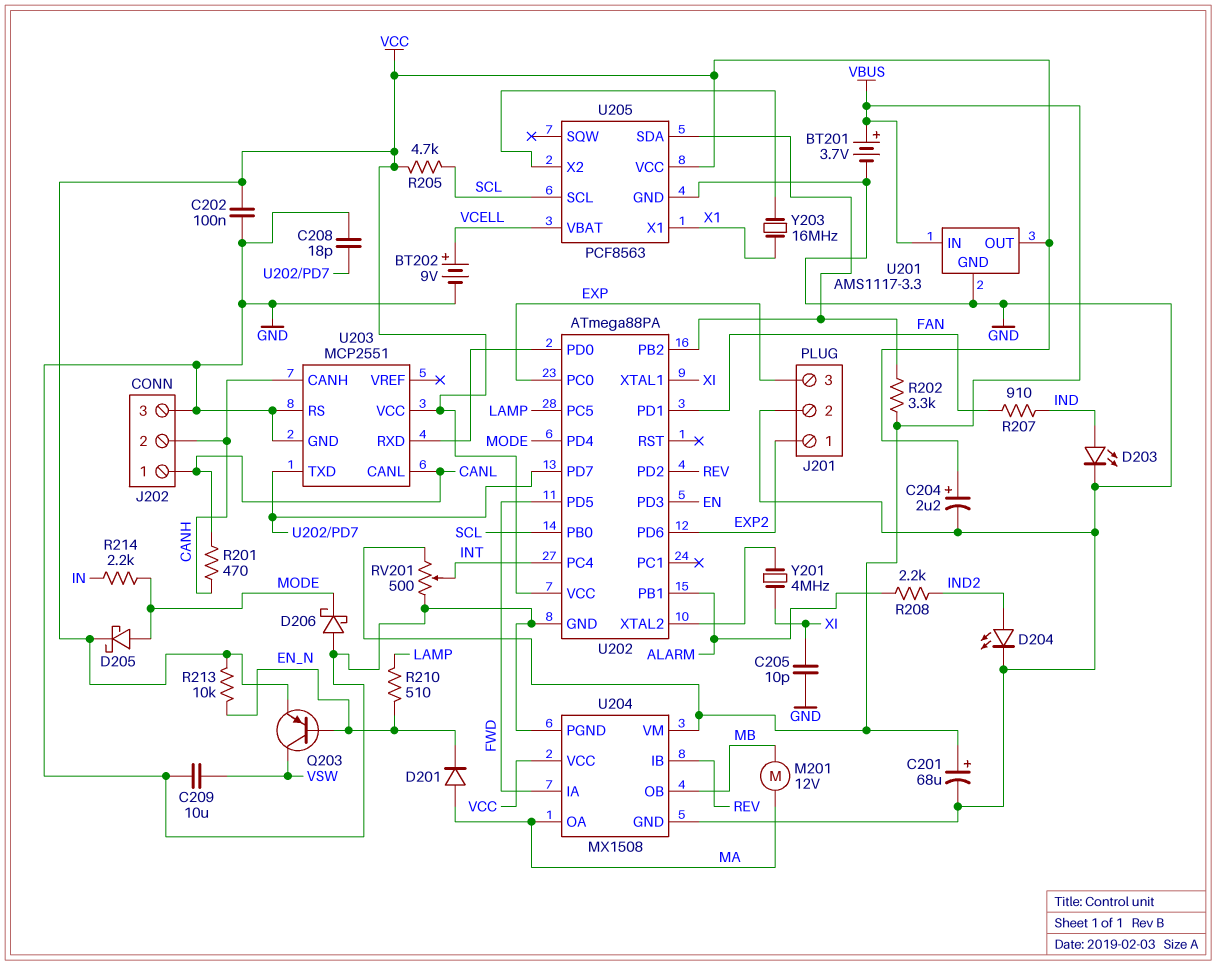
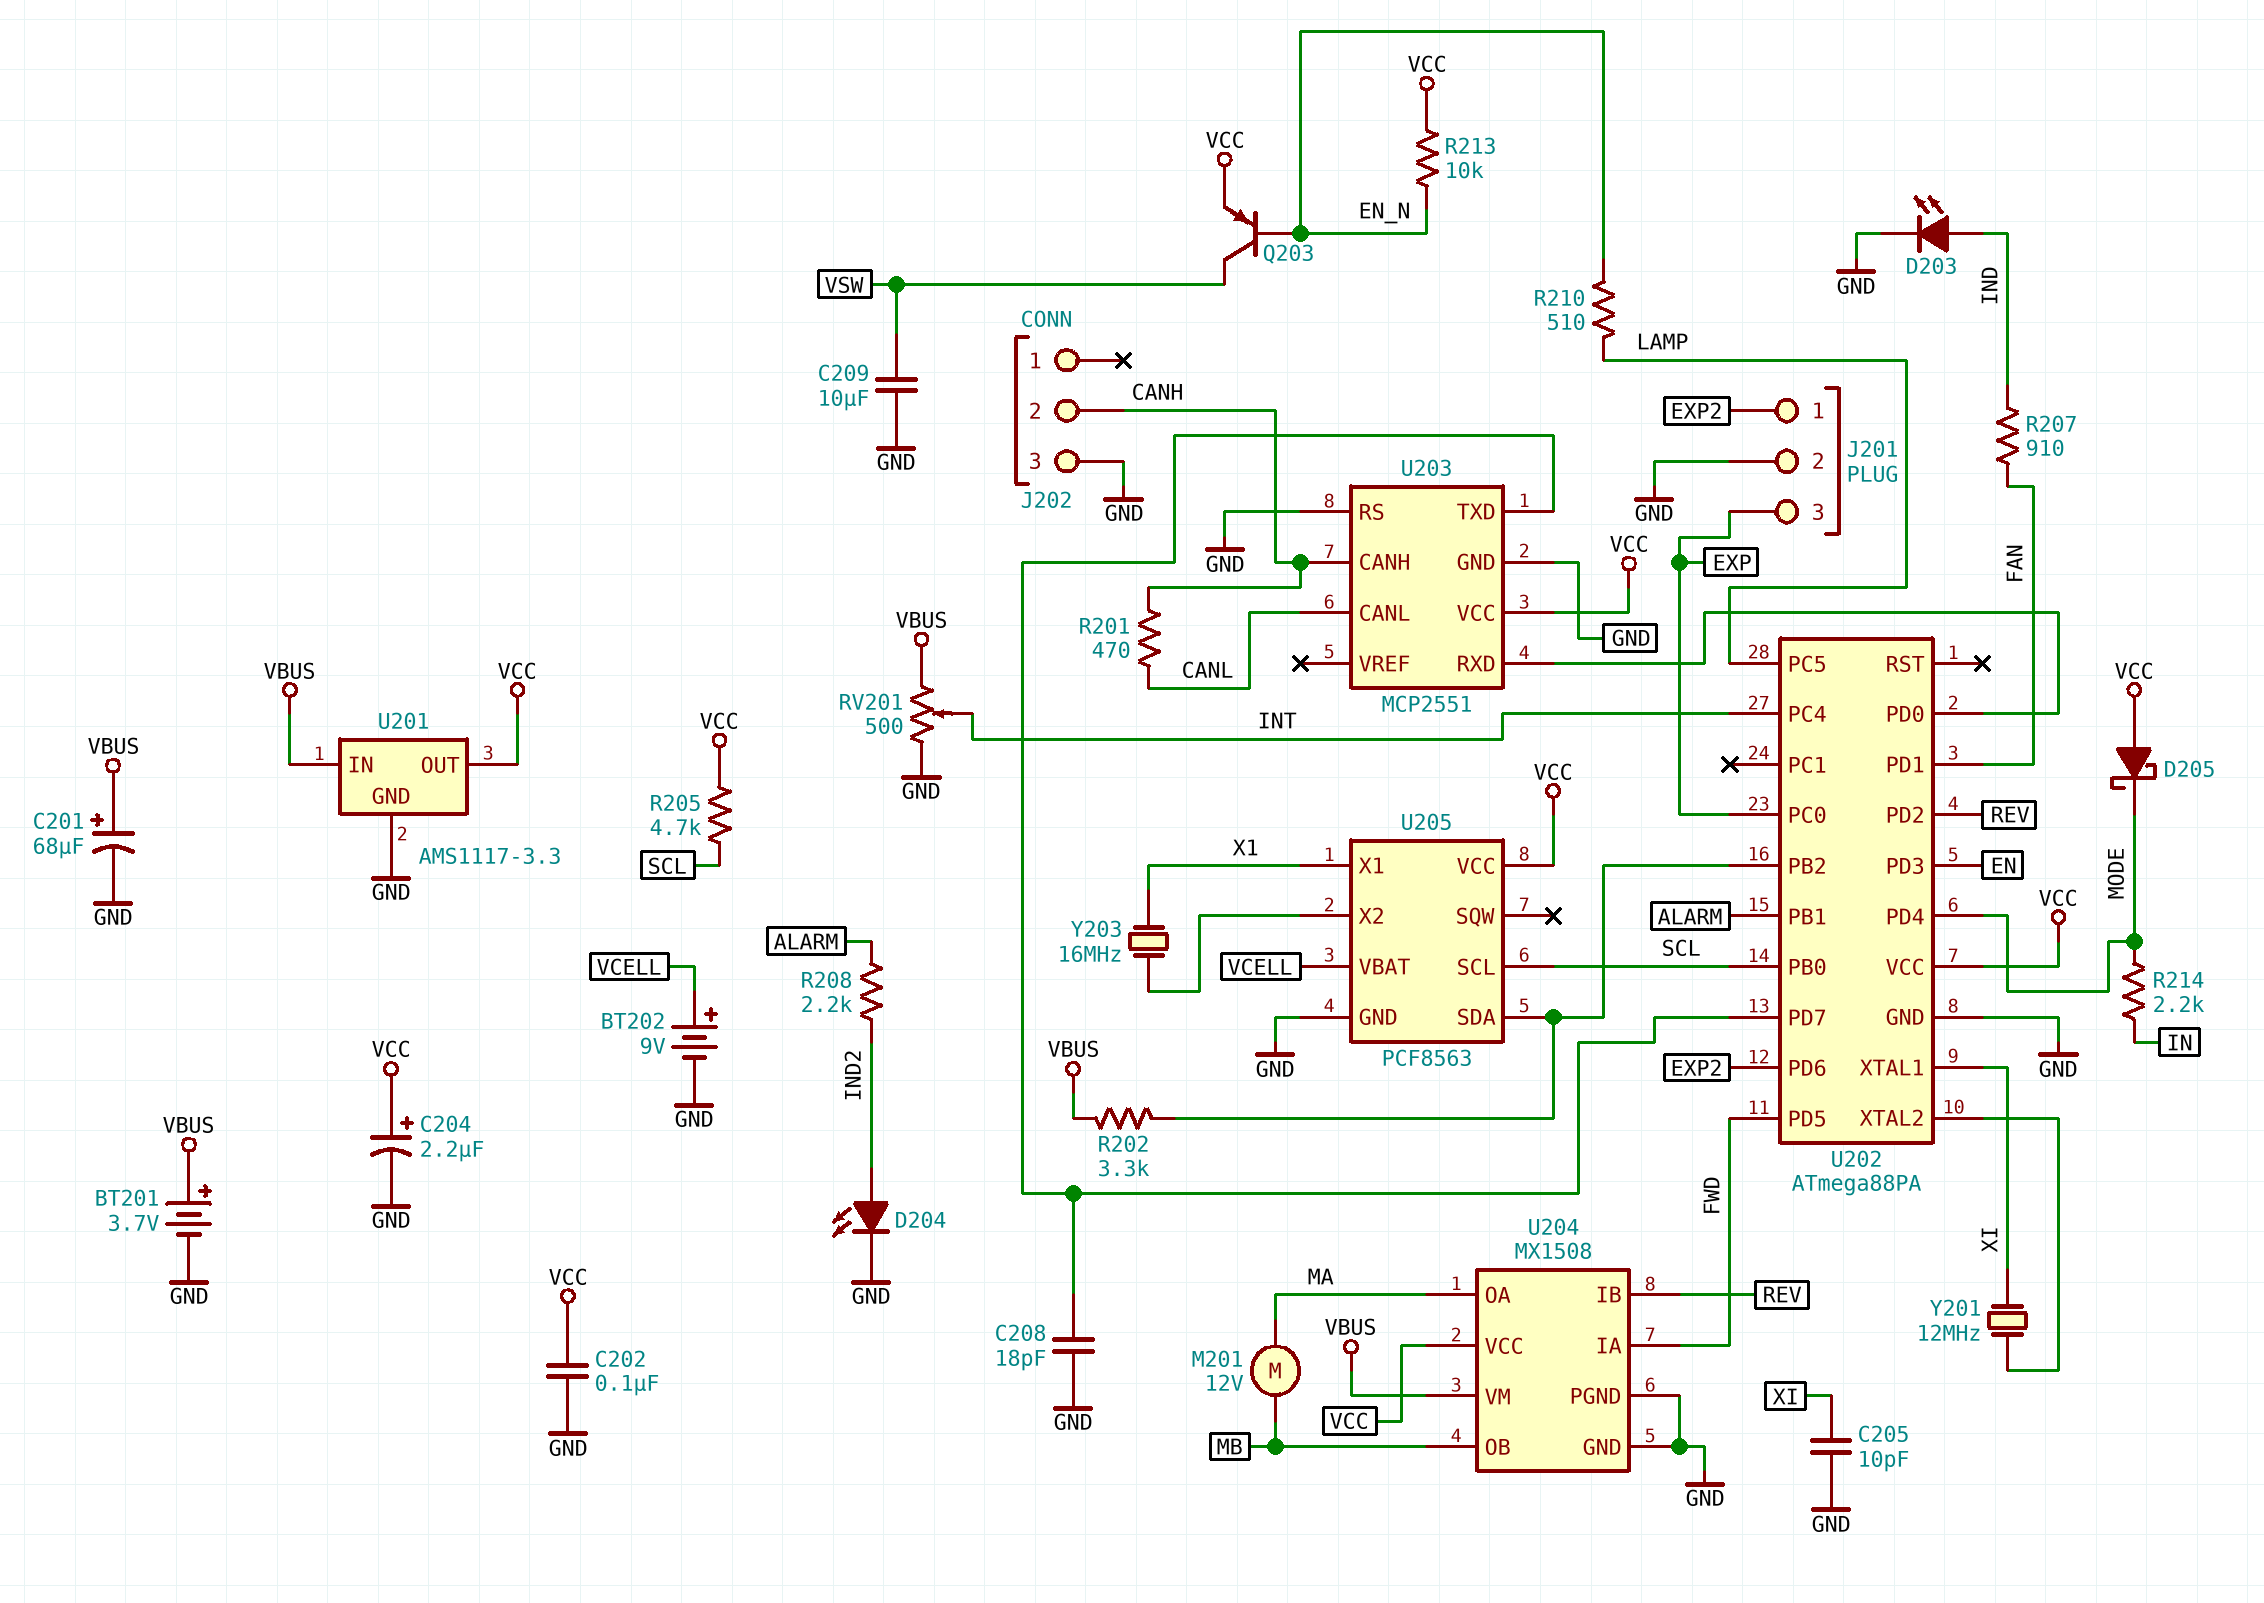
D201: diode (A MA, K EN_N) -> none
D205: schottky (A MODE, K VCC) -> schottky (A VCC, K MODE)
D206: schottky (A GND, K MODE) -> none
J202 pin 1: CANL -> none
Y201: 4MHz (U202/XTAL2, XI) -> 12MHz (U202/XTAL2, XI)

